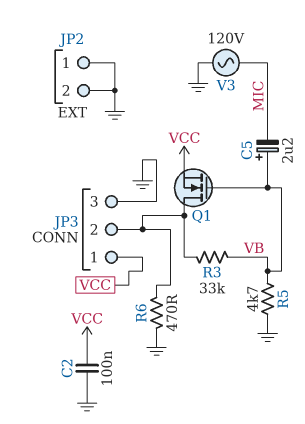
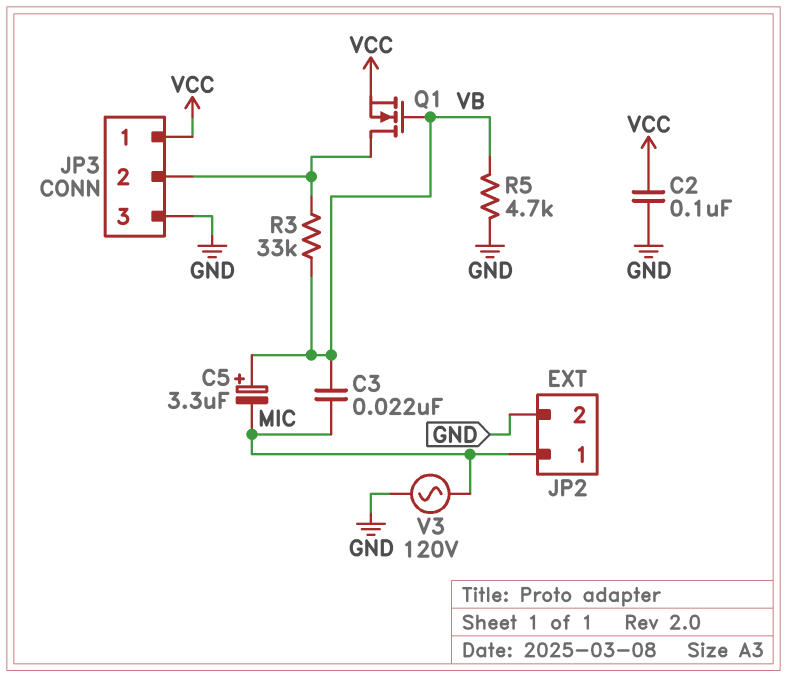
C3: none -> 22nF (MIC, VB)
C5: 2.2uF (plus VB, minus MIC) -> 3.3uF (plus VB, minus MIC)
JP2 pin 1: GND -> MIC
R6: 470 (GND, JP3/2) -> none

